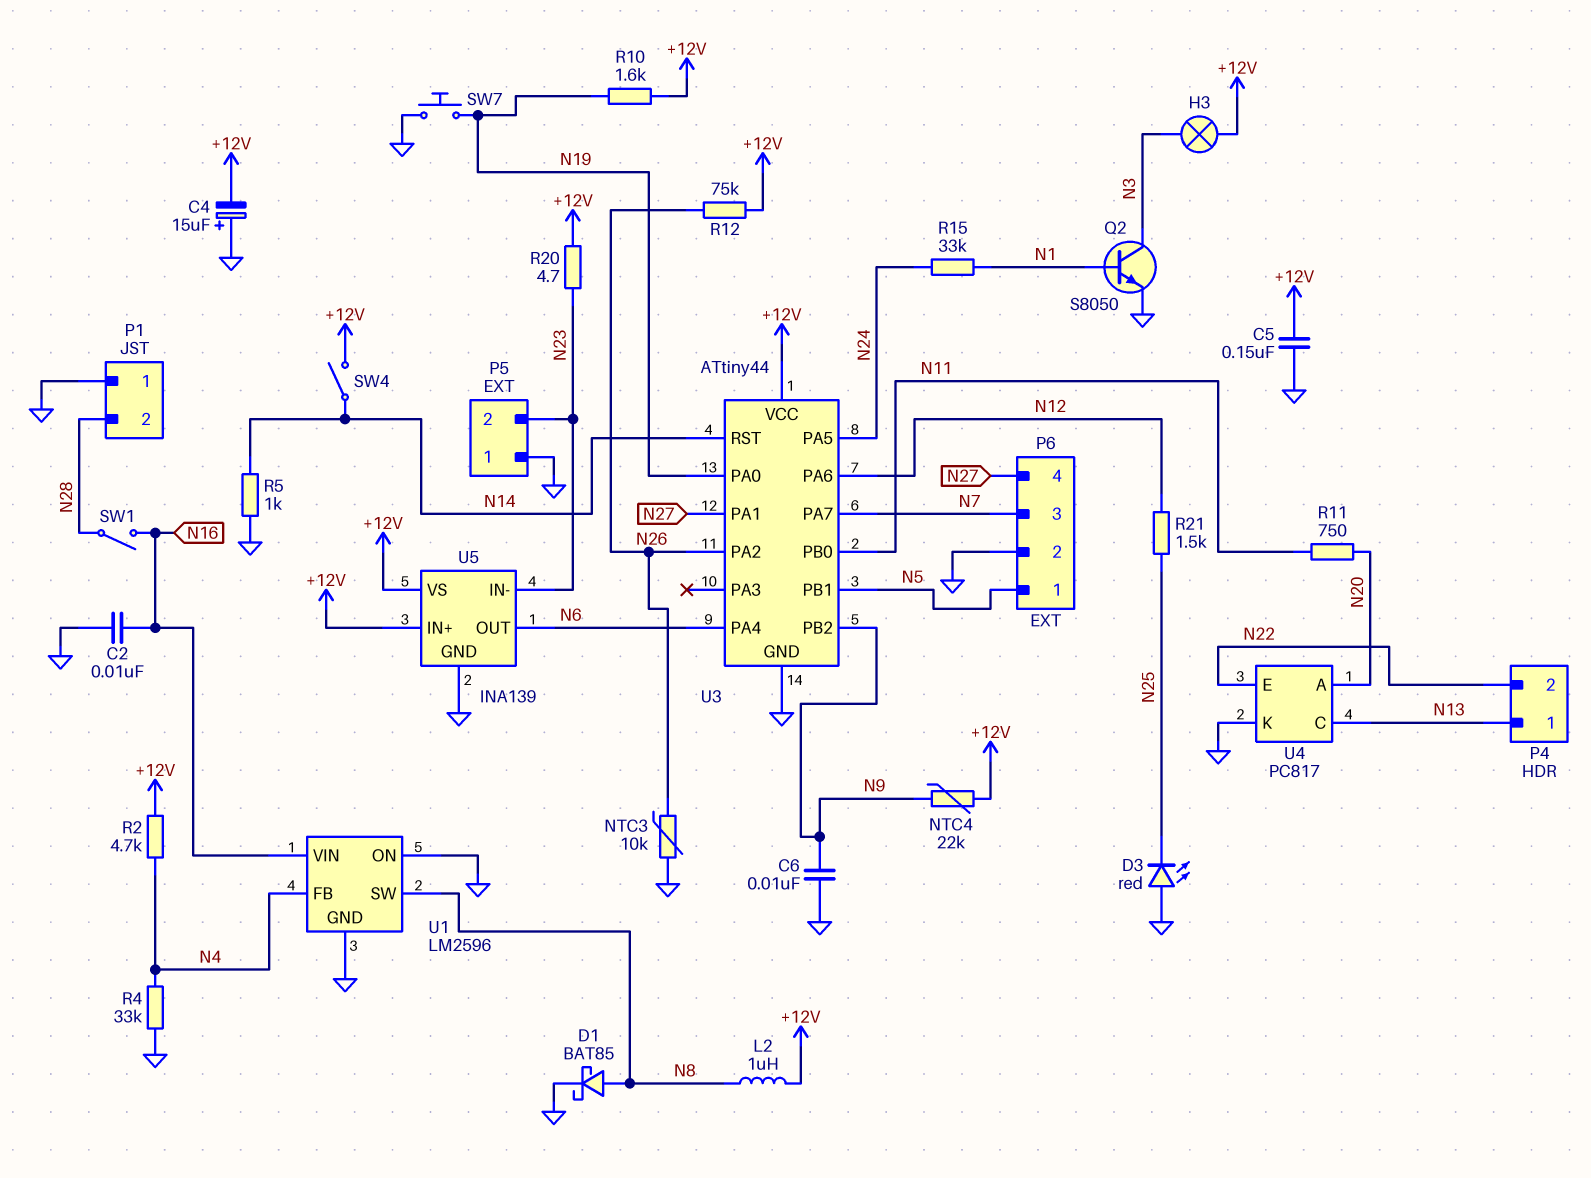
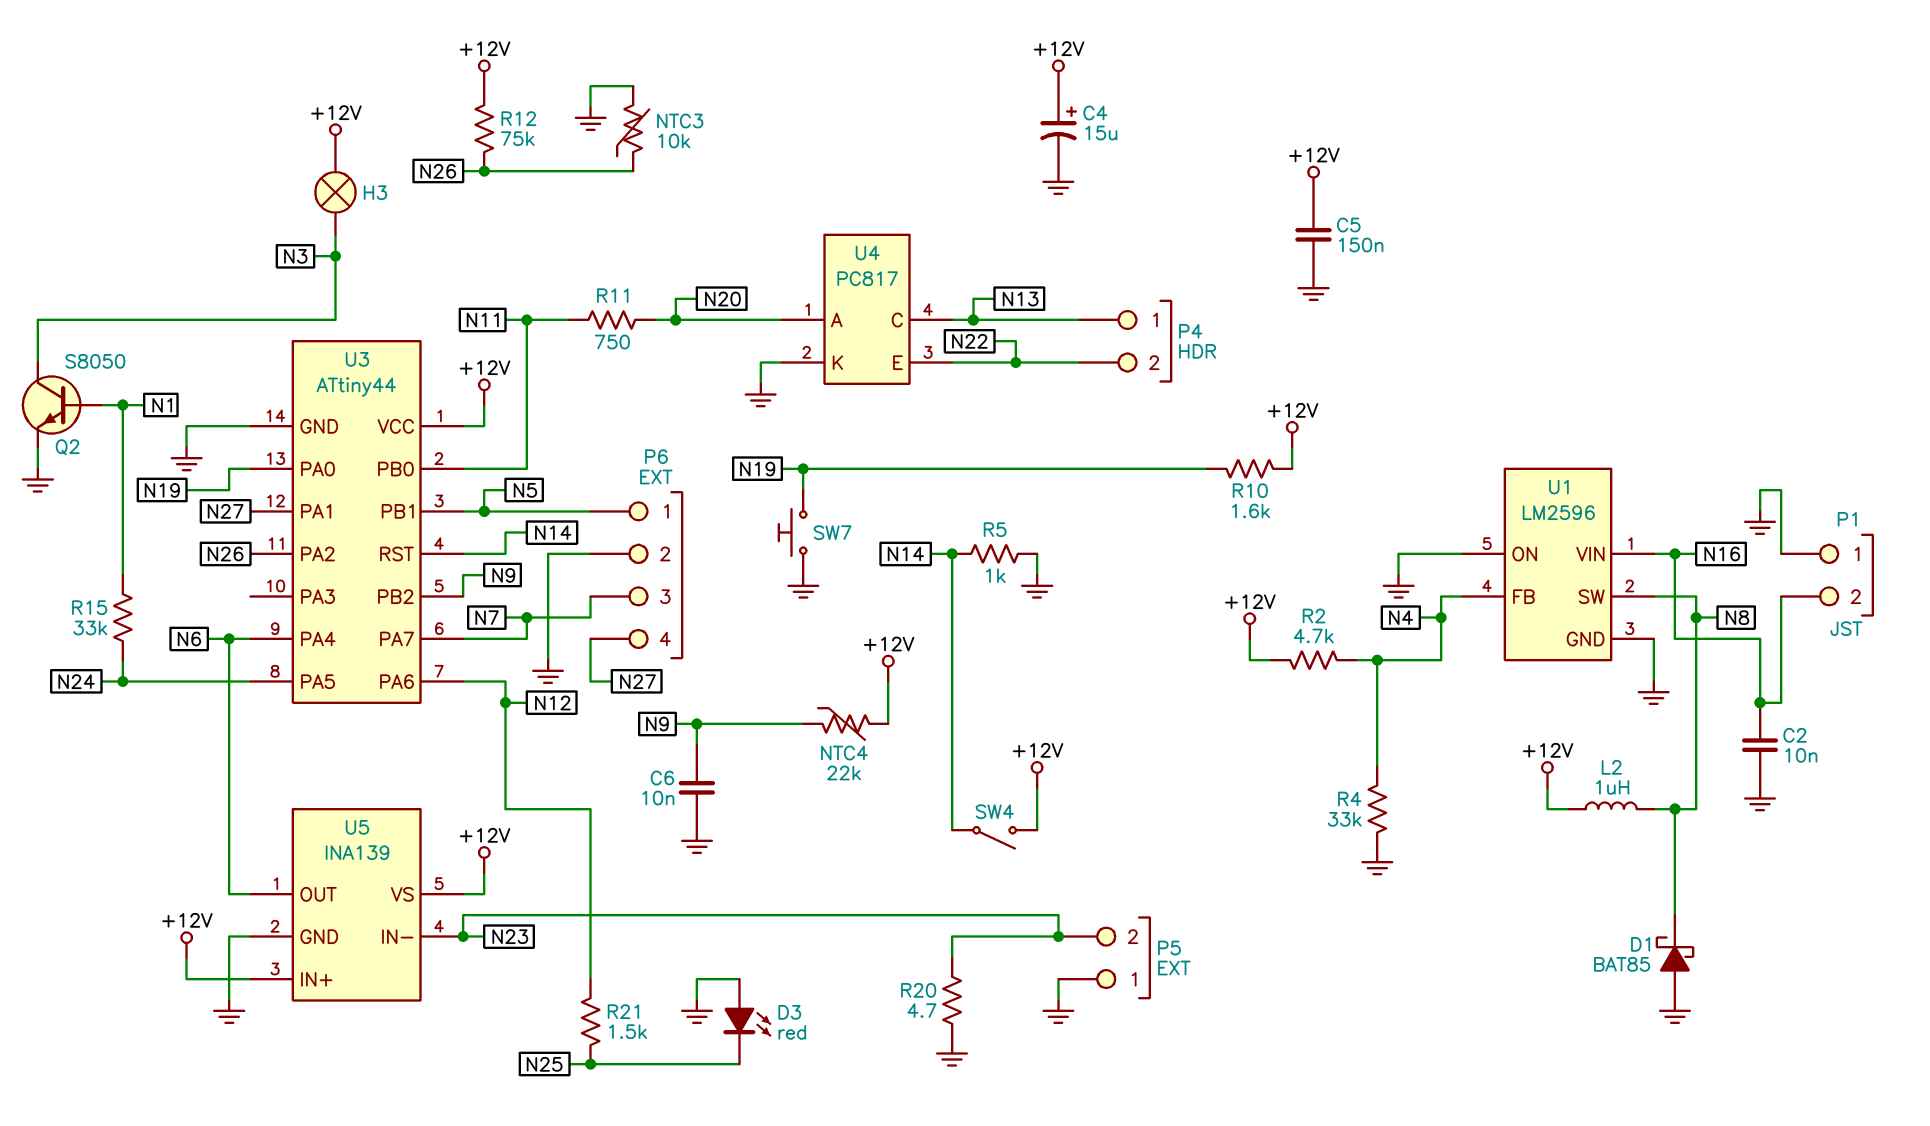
C4: 15uF (plus GND, minus +12V) -> 15uF (plus +12V, minus GND)
D1: schottky BAT85 (A N8, K GND) -> schottky BAT85 (A GND, K N8)
P1 pin 2: N28 -> N16
R20: 4.7 (+12V, N23) -> 4.7 (GND, N23)
SW1: switch (N16, N28) -> none

